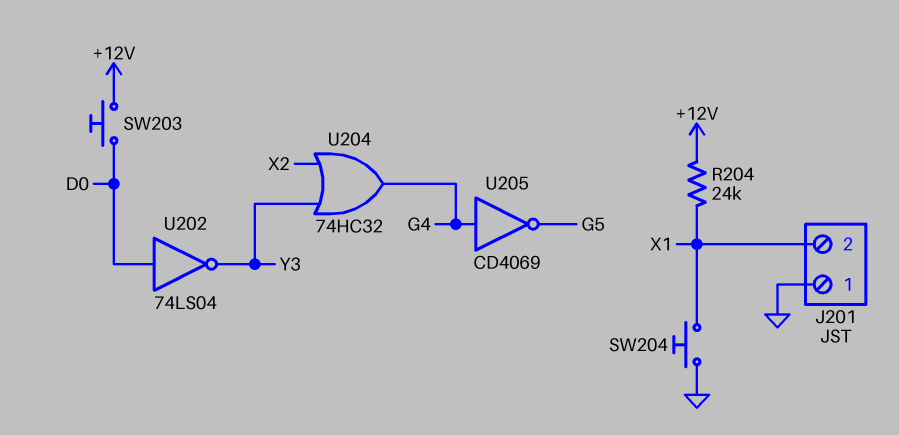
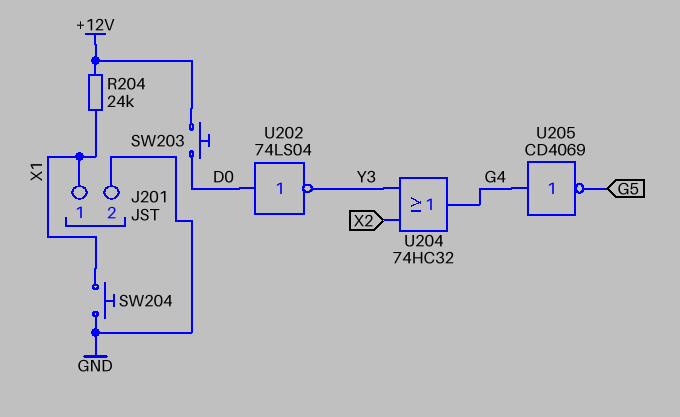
J201 pin 1: GND -> X1
J201 pin 2: X1 -> GND

